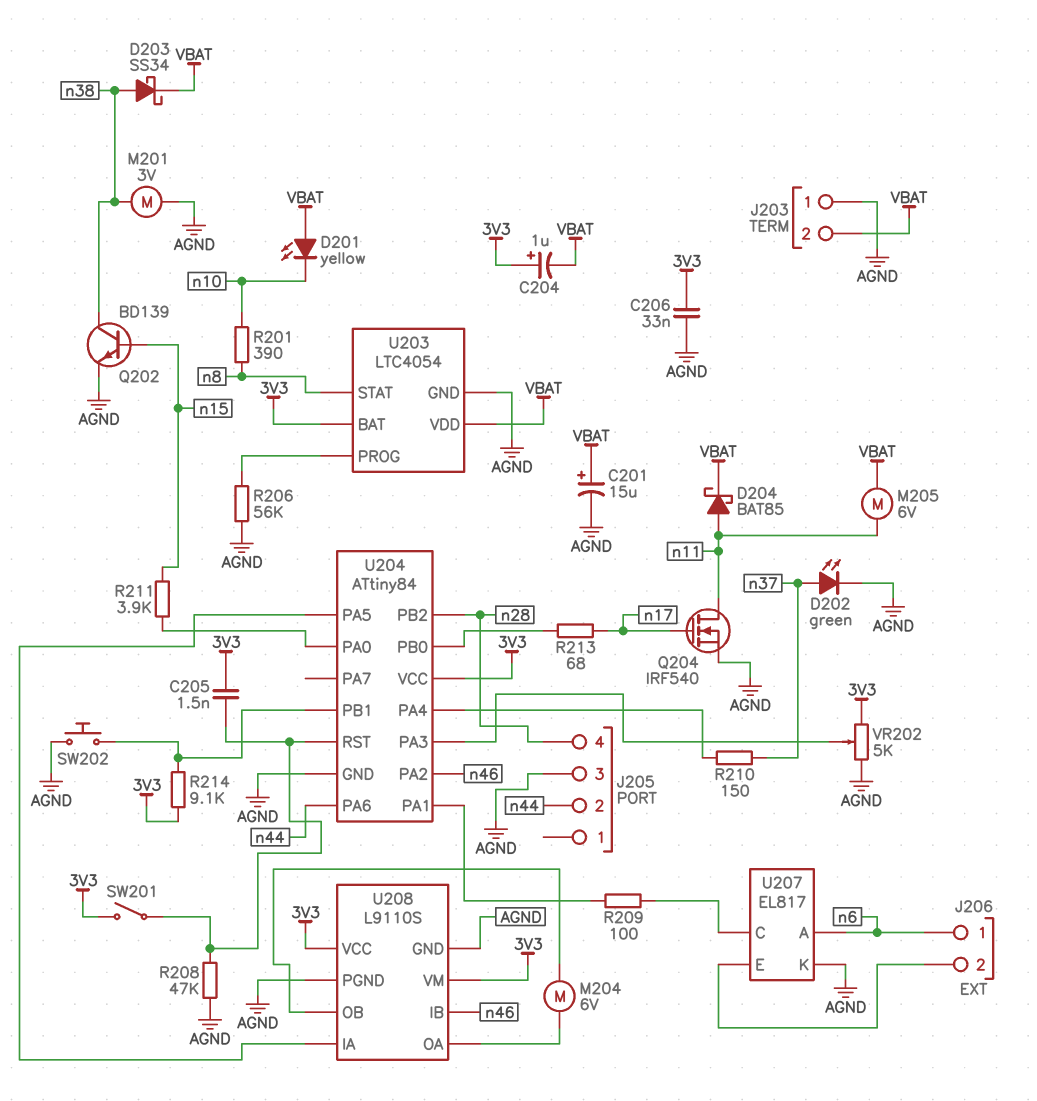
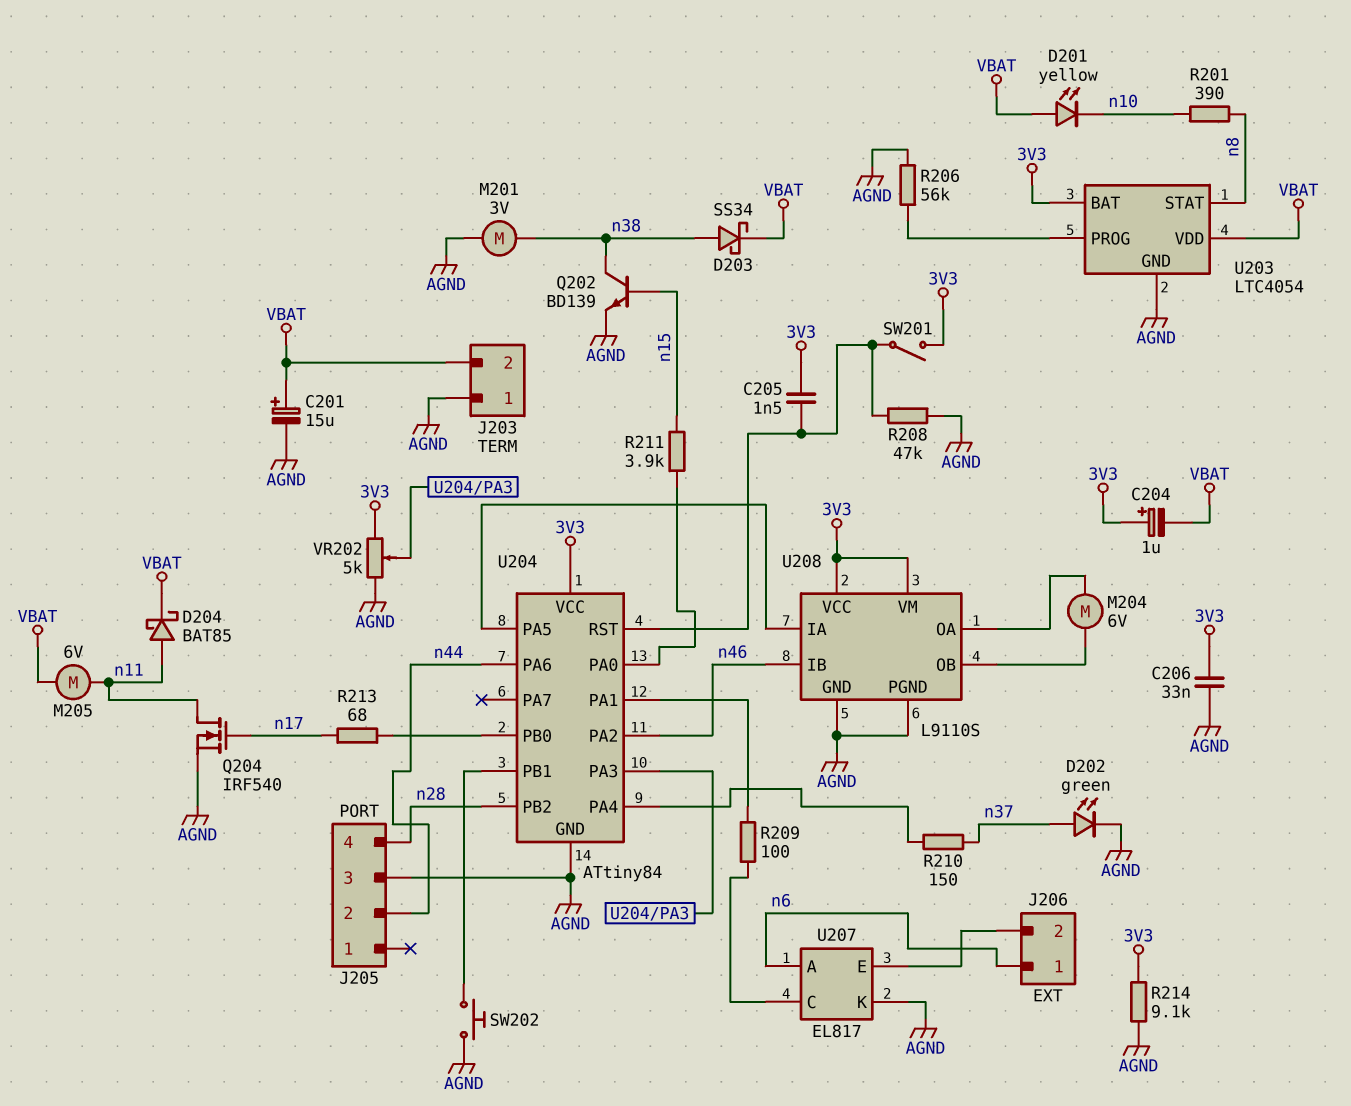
R214: 9.1k (3V3, U204/PB1) -> 9.1k (3V3, AGND)

